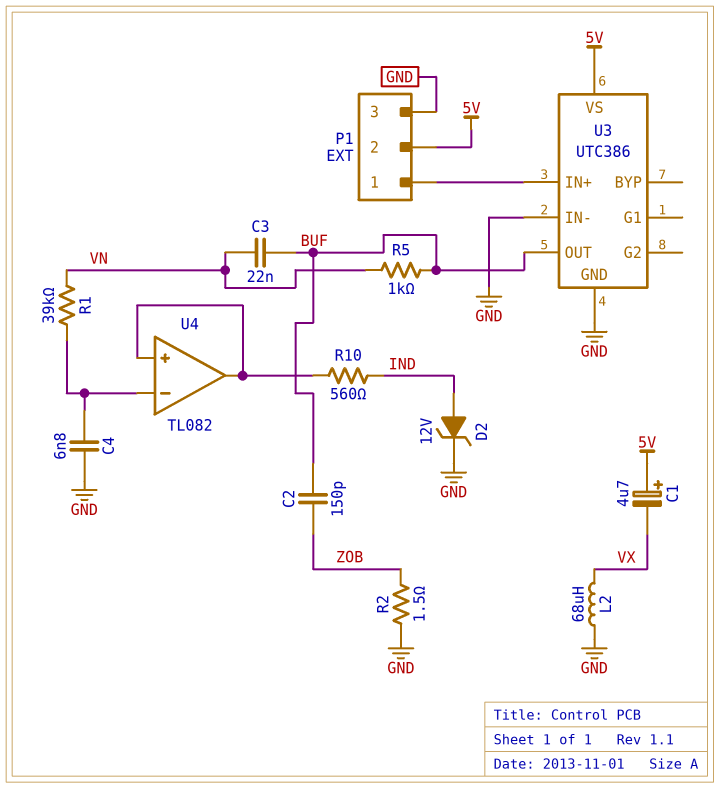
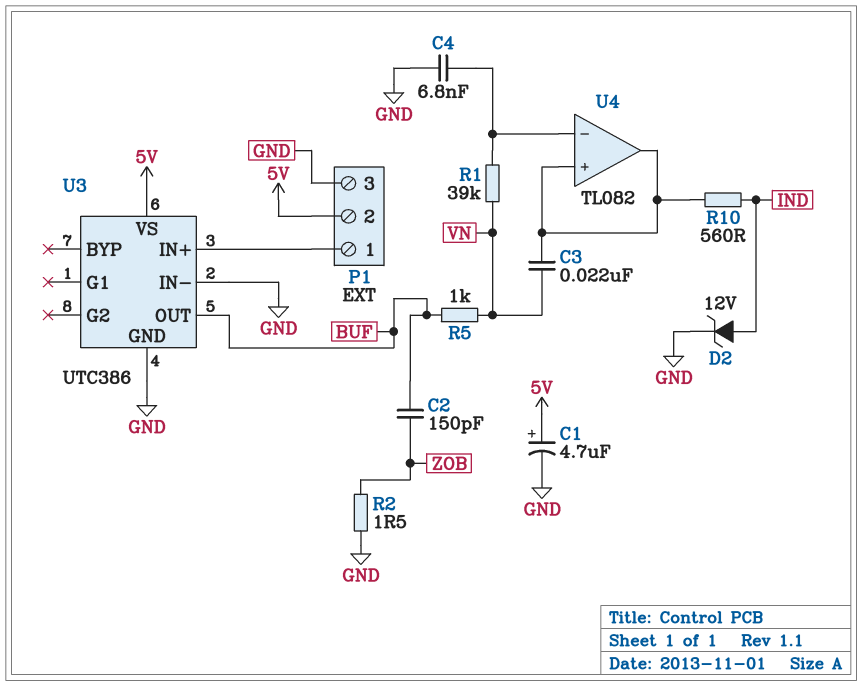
C1: 4.7uF (plus 5V, minus VX) -> 4.7uF (plus 5V, minus GND)
C3: 22nF (BUF, VN) -> 22nF (U4/in+, VN)
L2: 68uH (GND, VX) -> none

